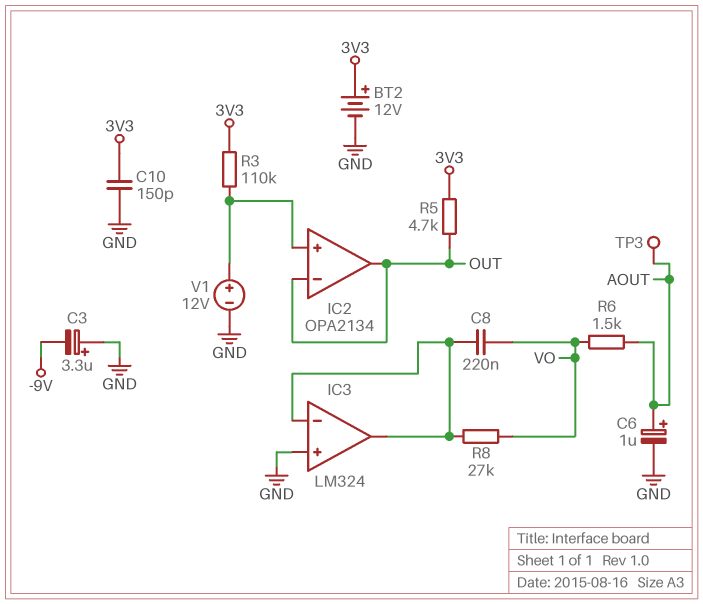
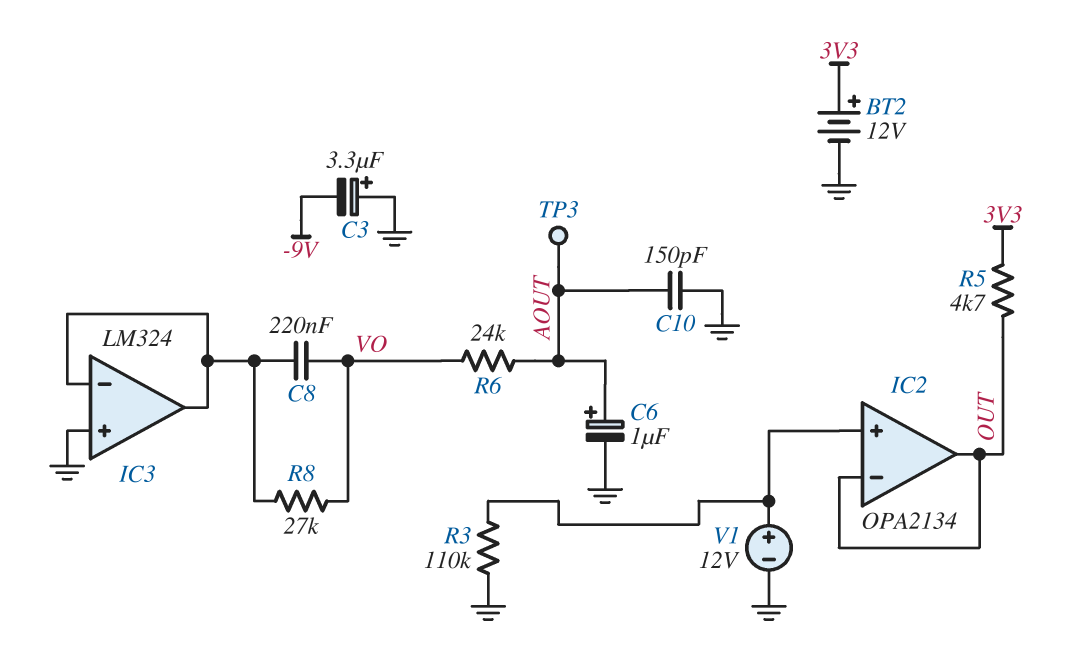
C10: 150pF (3V3, GND) -> 150pF (AOUT, GND)
R3: 110k (3V3, IC2/in+) -> 110k (GND, IC2/in+)
R6: 1.5k (AOUT, VO) -> 24k (AOUT, VO)

